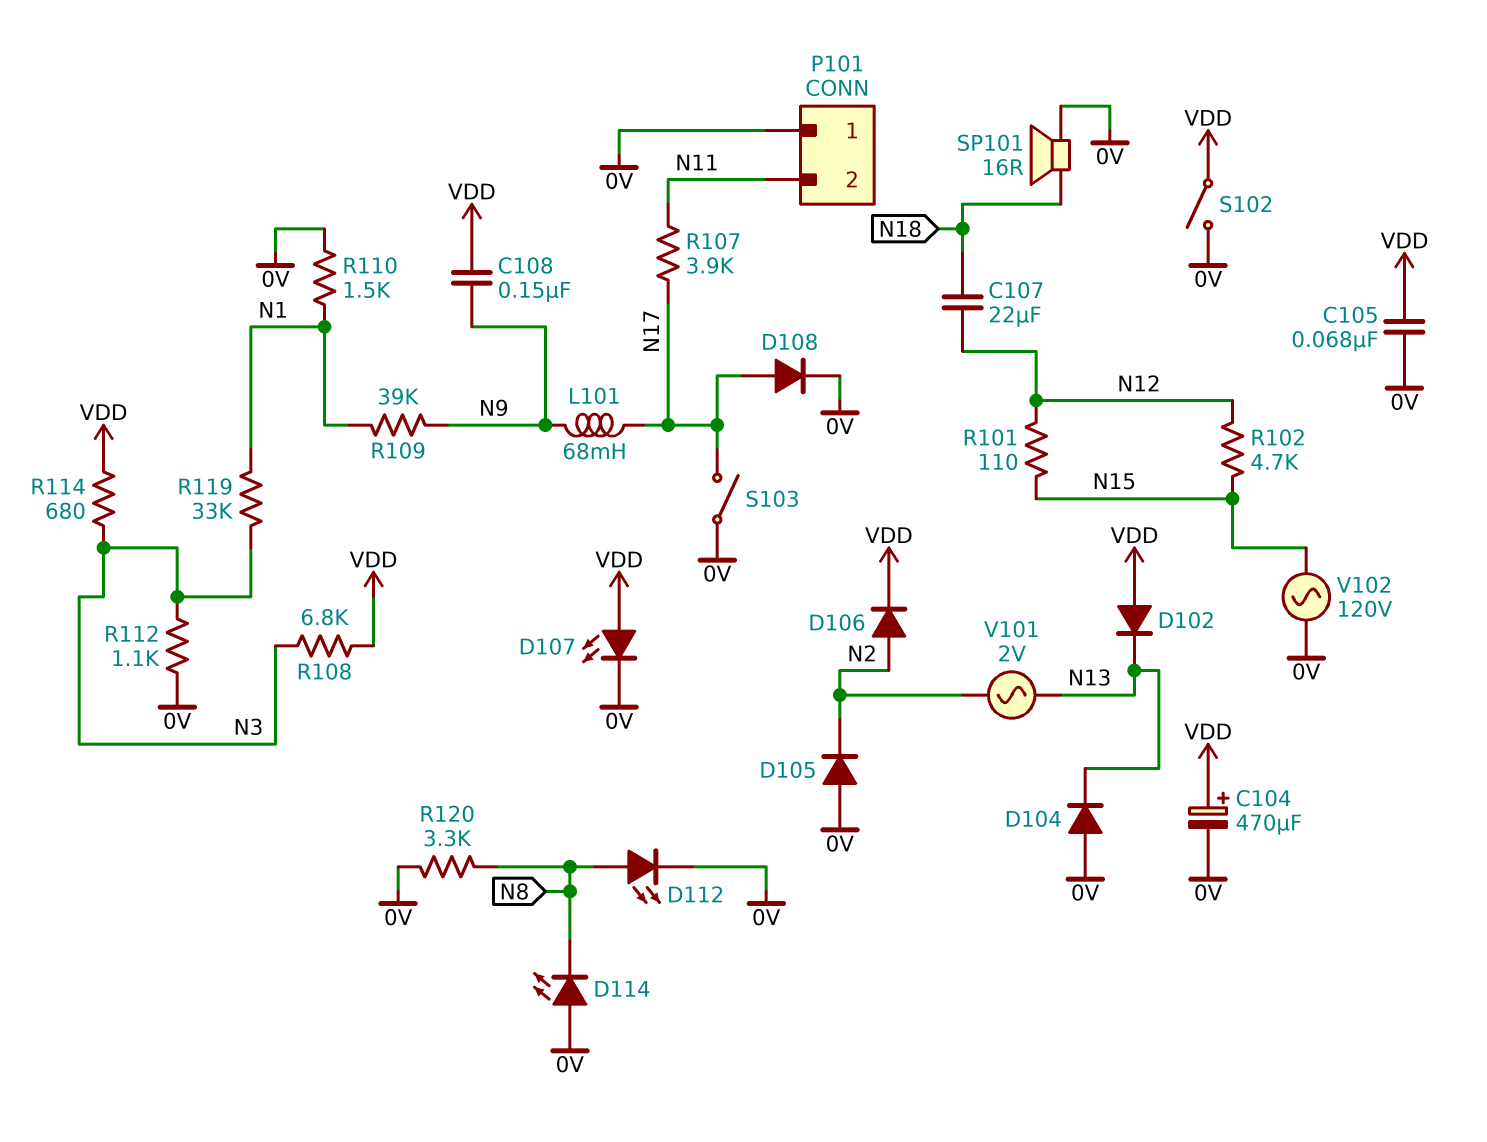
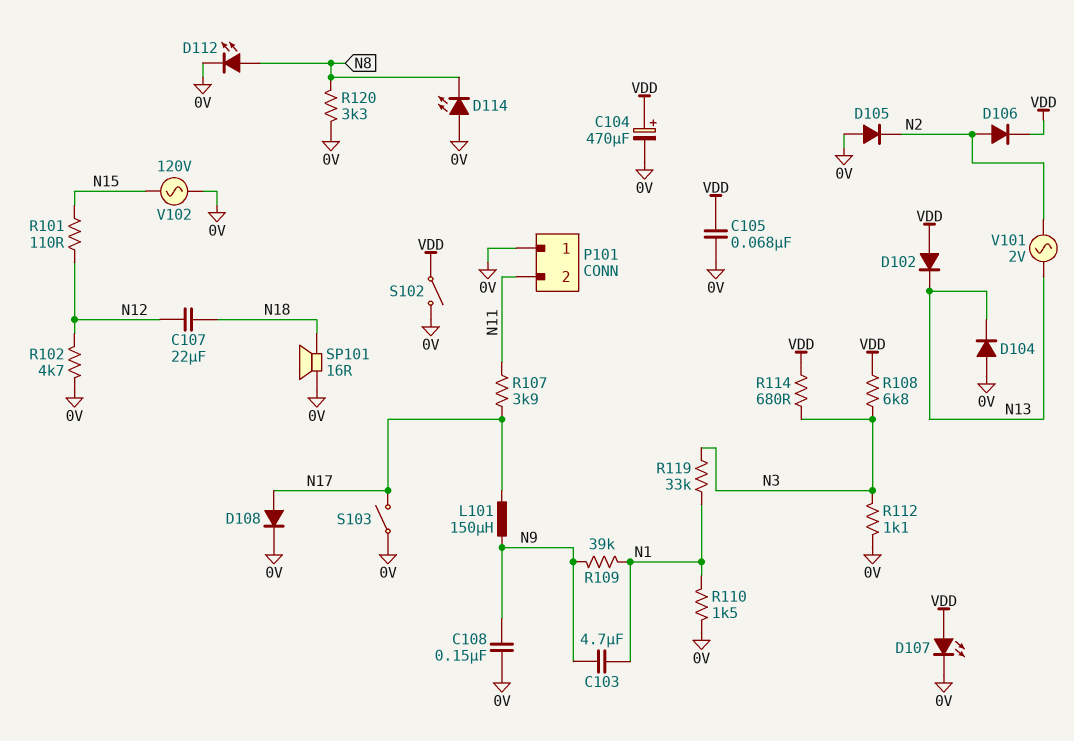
C103: none -> 4.7uF (N1, N9)
C108: 150nF (N9, VDD) -> 150nF (0V, N9)
L101: 68mH (N9, N17) -> 150uH (N9, N17)
R102: 4.7k (N12, N15) -> 4.7k (0V, N12)

